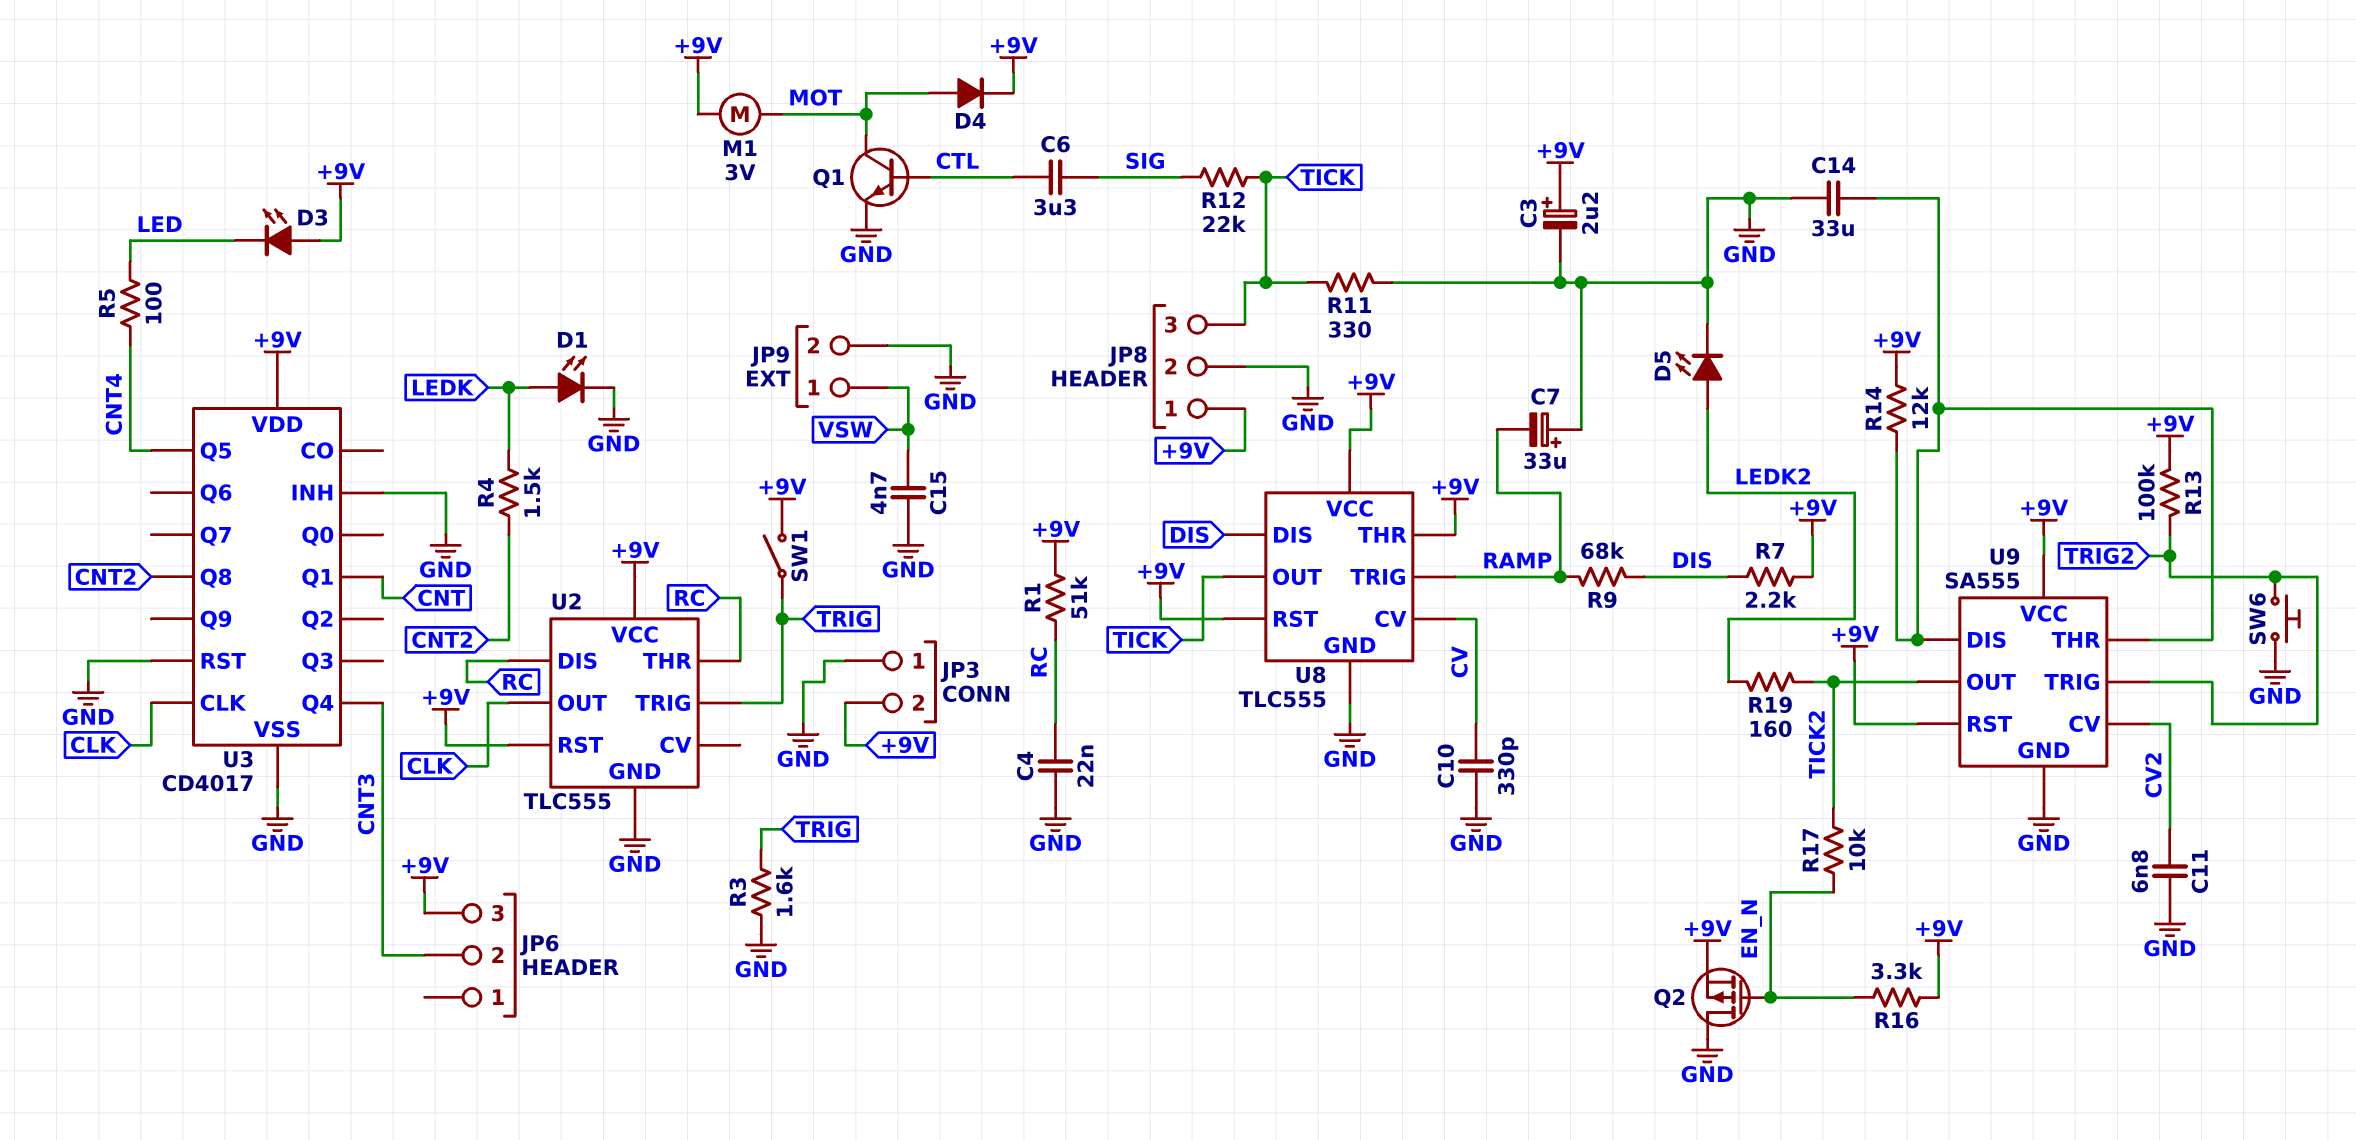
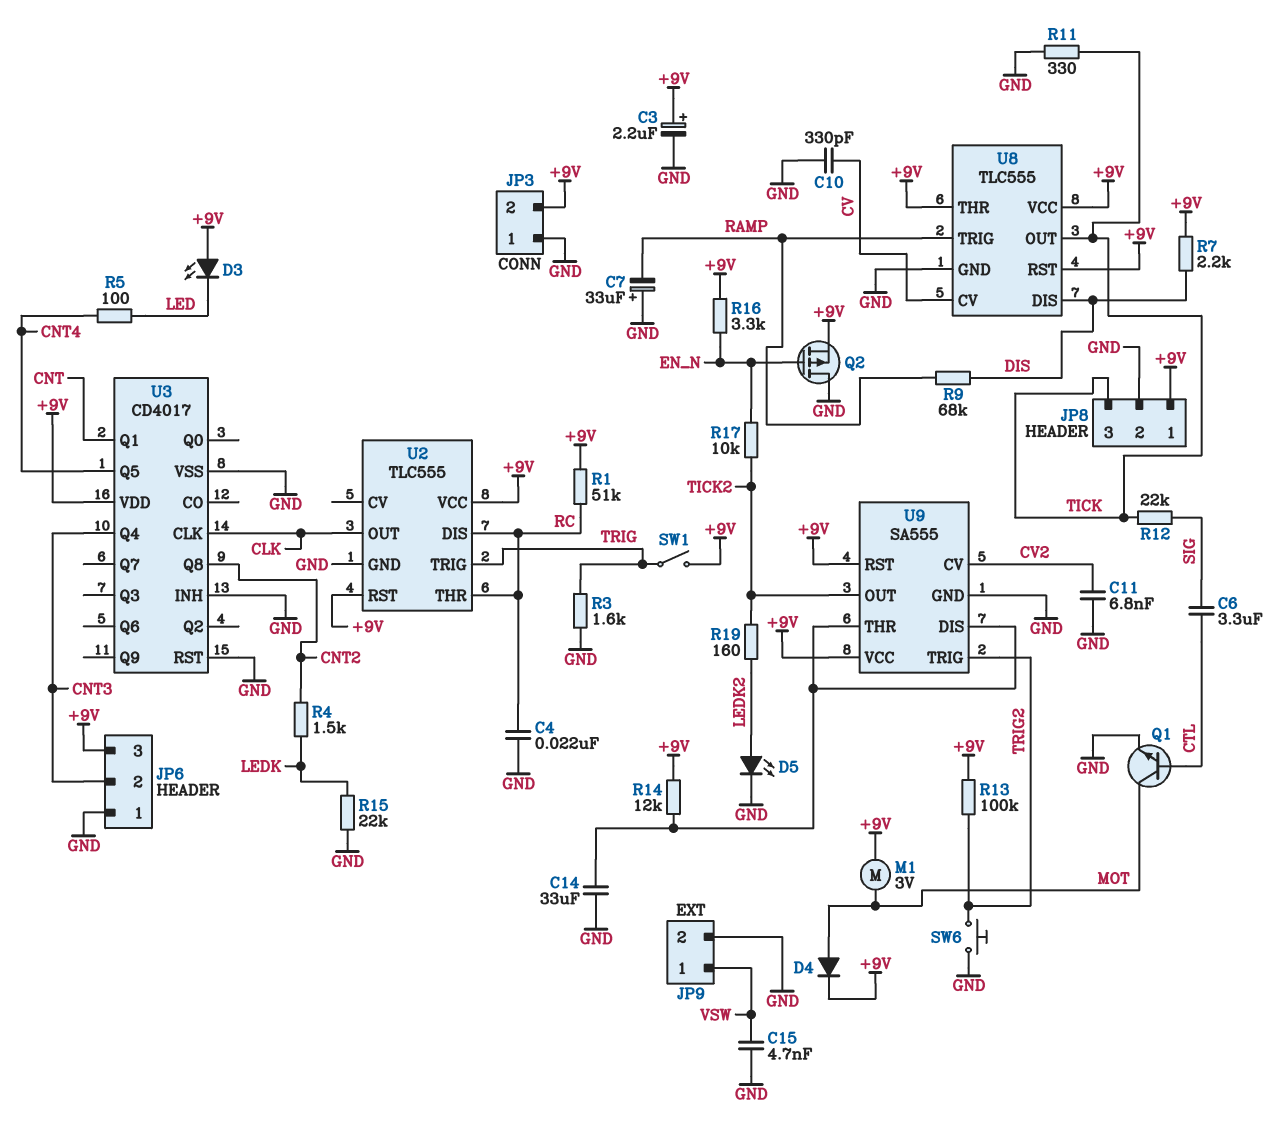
D1: LED (A LEDK, K GND) -> none
JP6 pin 1: none -> GND
R15: none -> 22k (GND, LEDK)

